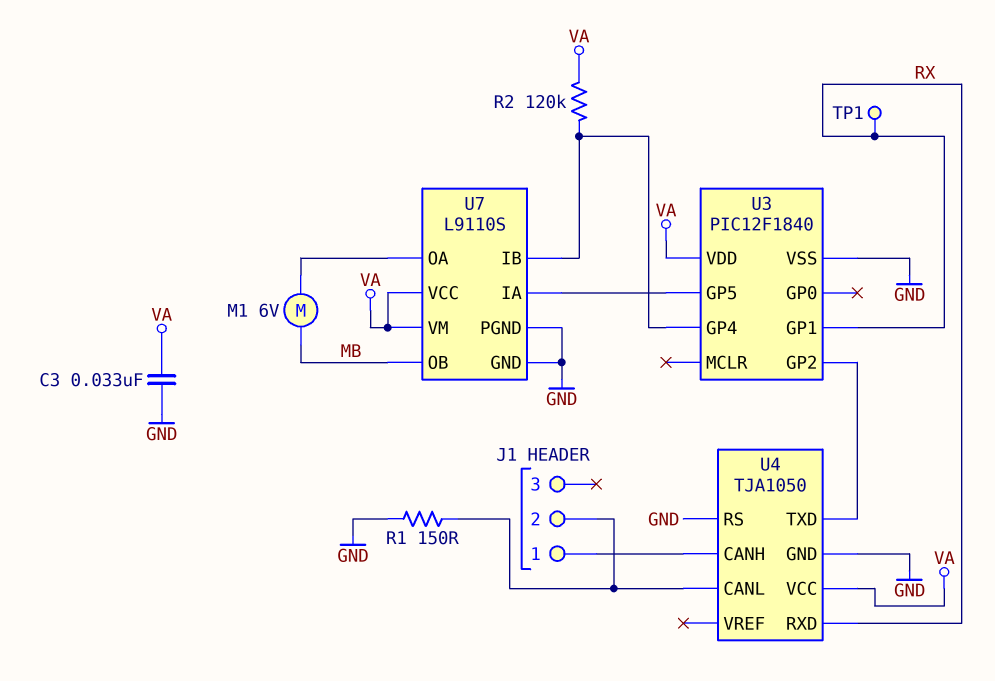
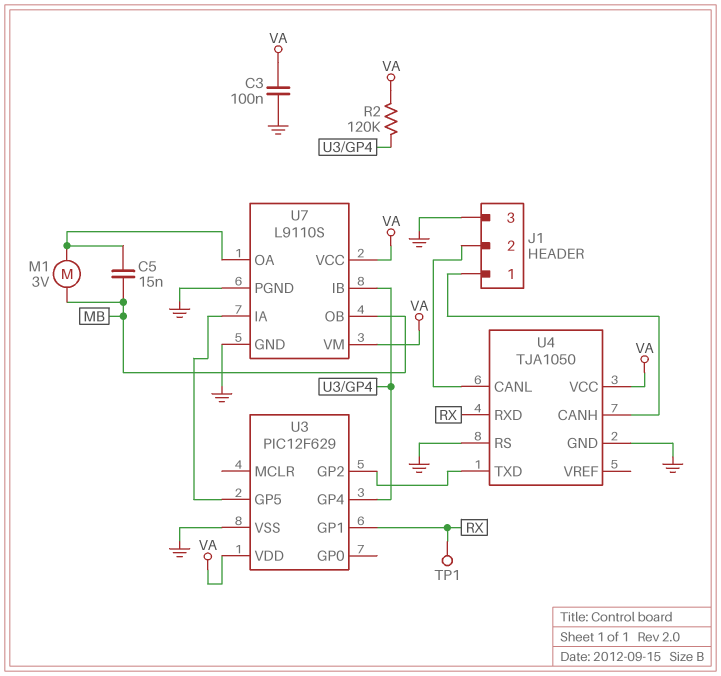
C3: 33nF (GND, VA) -> 100nF (GND, VA)
C5: none -> 15nF (MB, U7/OA)
J1 pin 3: none -> GND
M1: motor 6V (MB, U7/OA) -> motor 3V (MB, U7/OA)
R1: 150 (GND, J1/2) -> none
U3: PIC12F1840 -> PIC12F629

